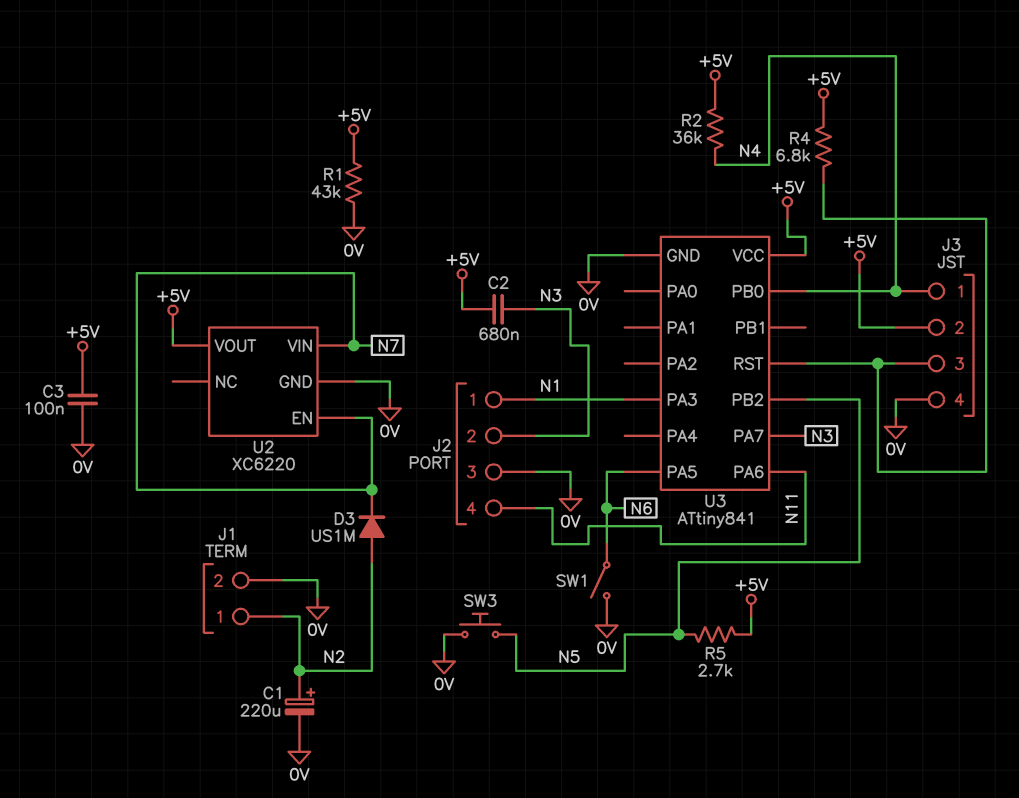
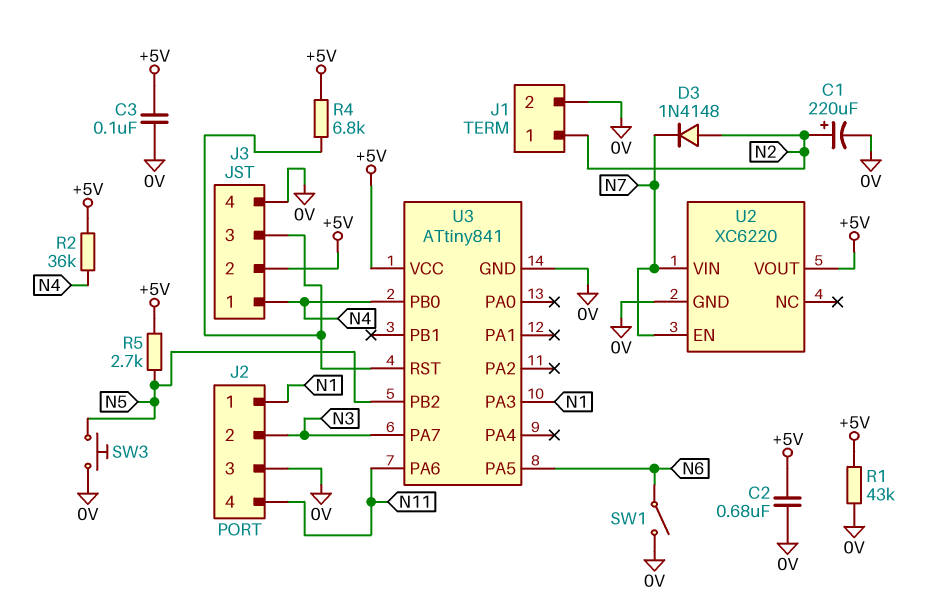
C2: 680nF (+5V, N3) -> 680nF (+5V, 0V)
D3: diode US1M (A N2, K N7) -> diode 1N4148 (A N2, K N7)

